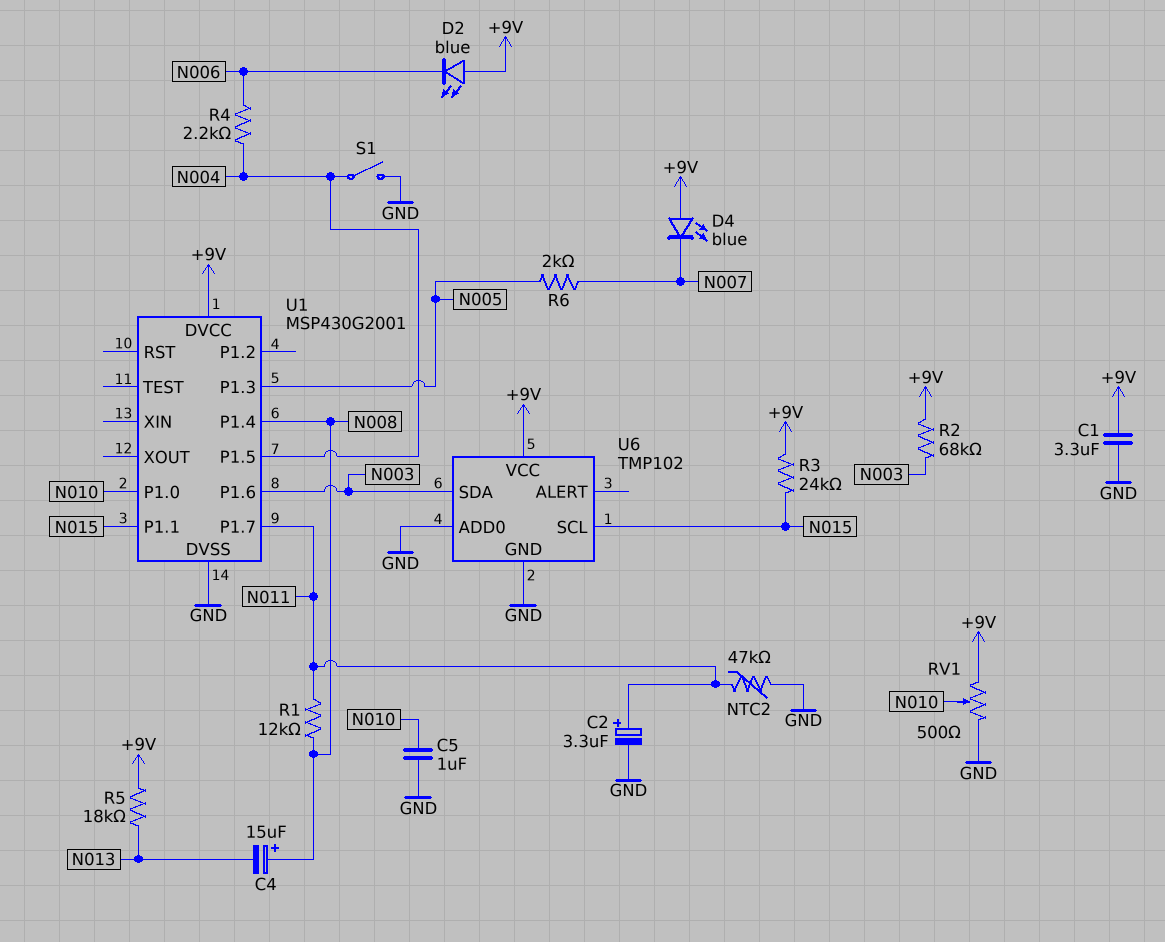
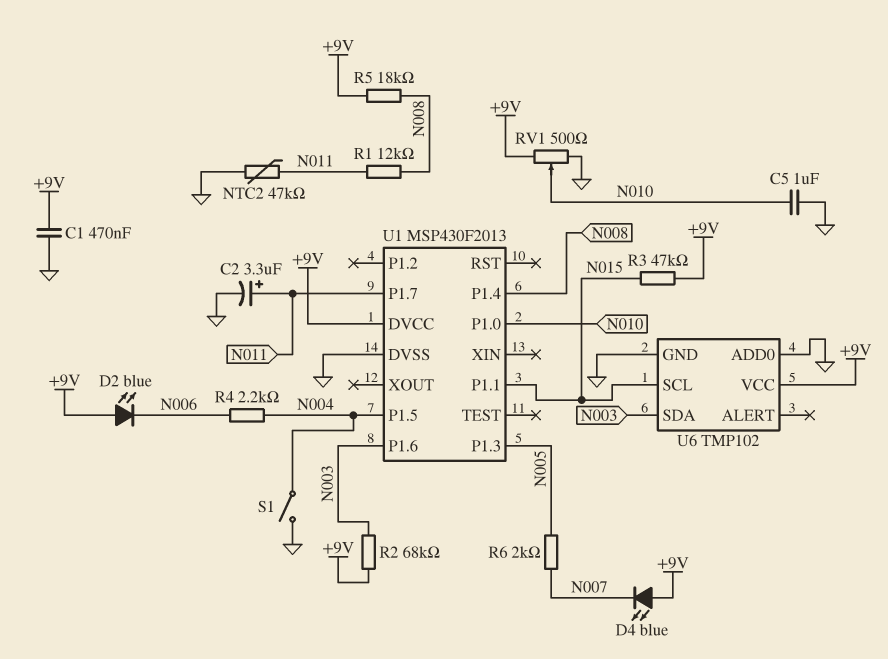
C1: 3.3uF (+9V, GND) -> 470nF (+9V, GND)
C4: 15uF (plus N008, minus N013) -> none
R3: 24k (+9V, N015) -> 47k (+9V, N015)
R5: 18k (+9V, N013) -> 18k (+9V, N008)
U1: MSP430G2001 -> MSP430F2013

